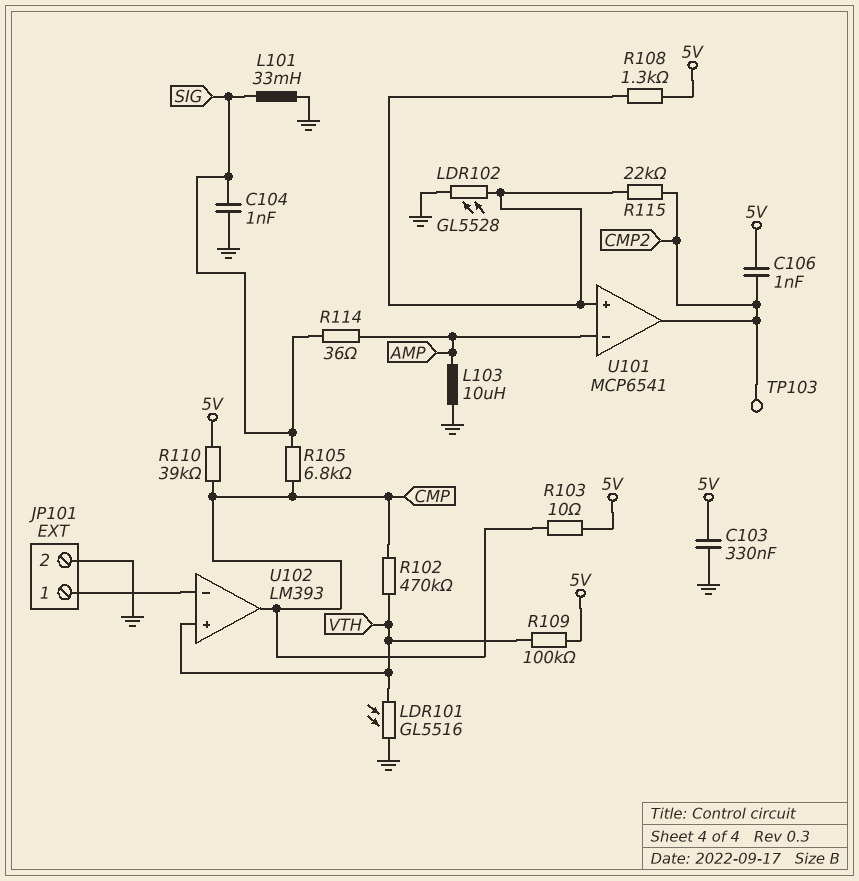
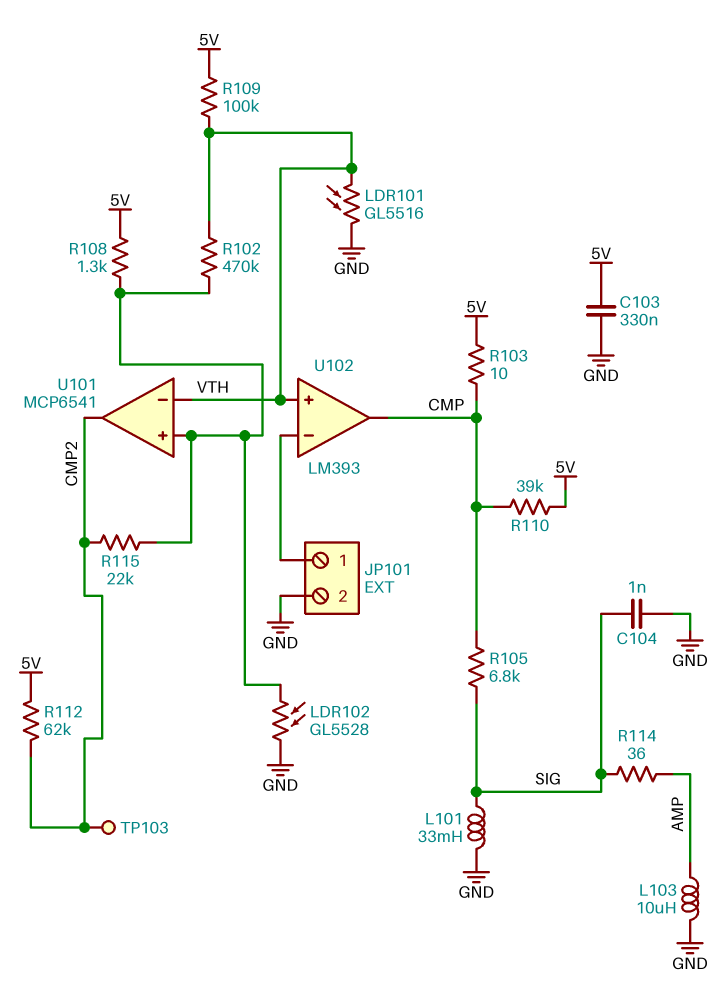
C106: 1nF (5V, CMP2) -> none
R102: 470k (CMP, VTH) -> 470k (U101/in+, VTH)
R112: none -> 62k (5V, CMP2)
U101 pin in-: AMP -> VTH

